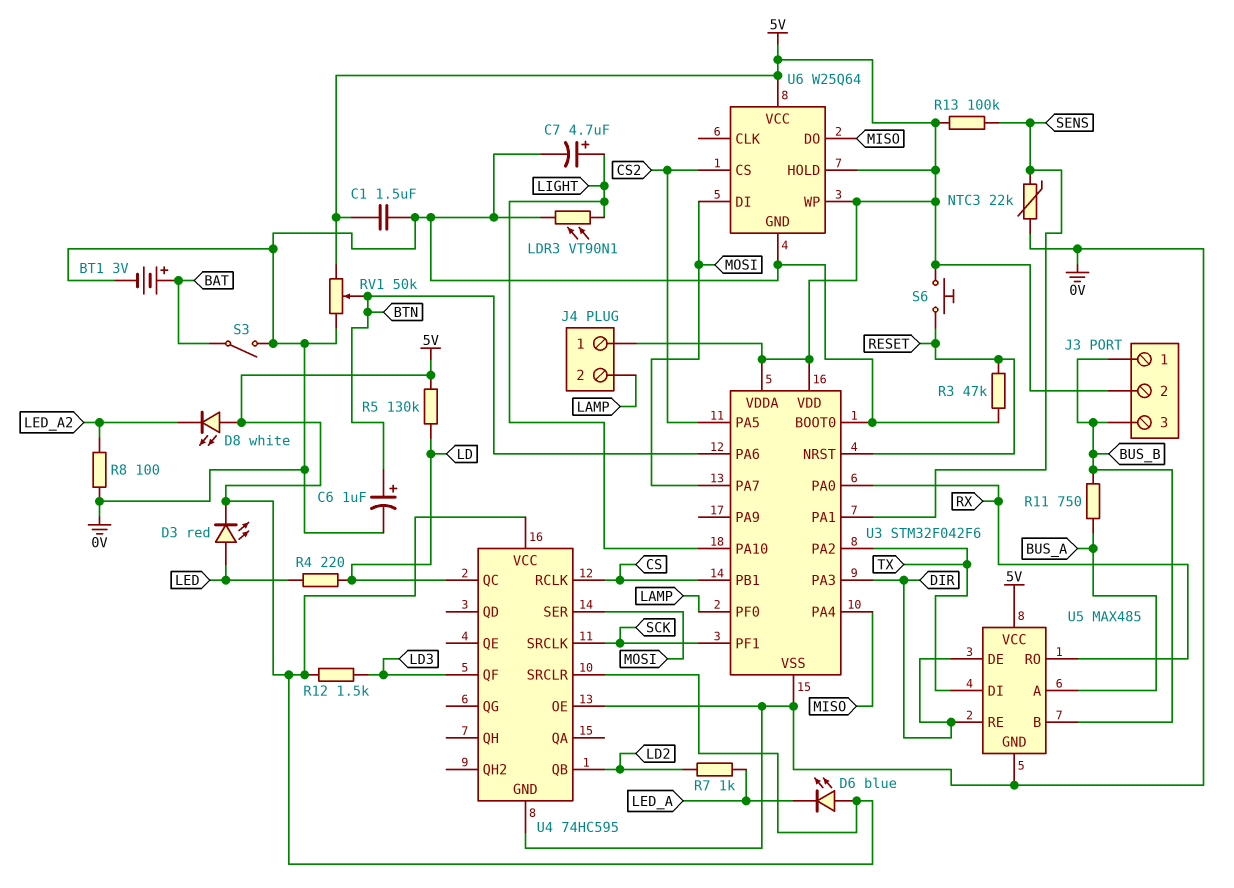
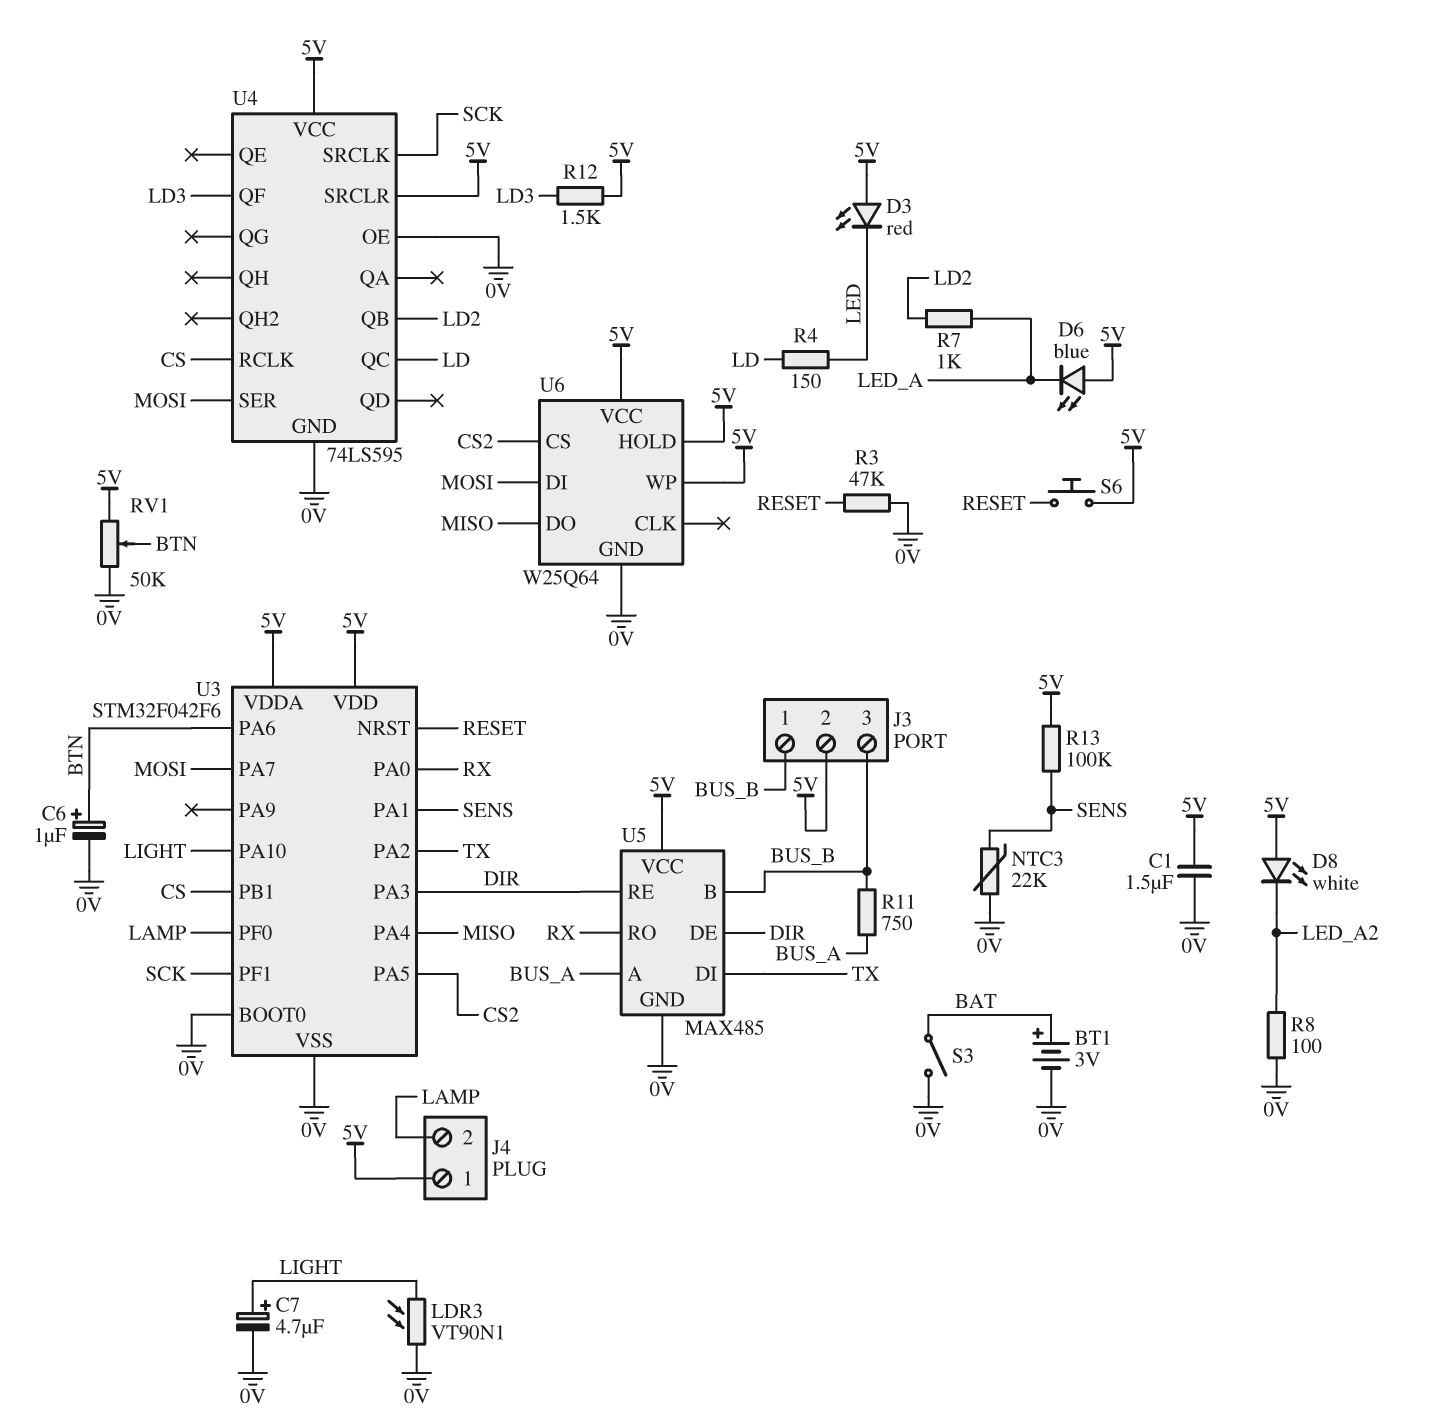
D3: LED red (A LED, K 5V) -> LED red (A 5V, K LED)
R4: 220 (LD, LED) -> 150 (LD, LED)
R5: 130k (5V, LD) -> none
U4: 74HC595 -> 74LS595

